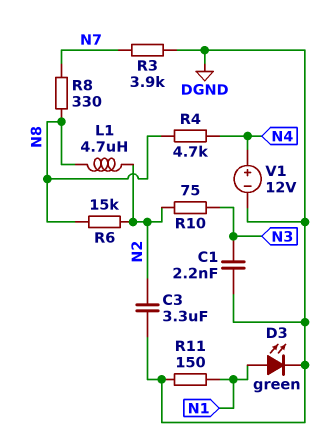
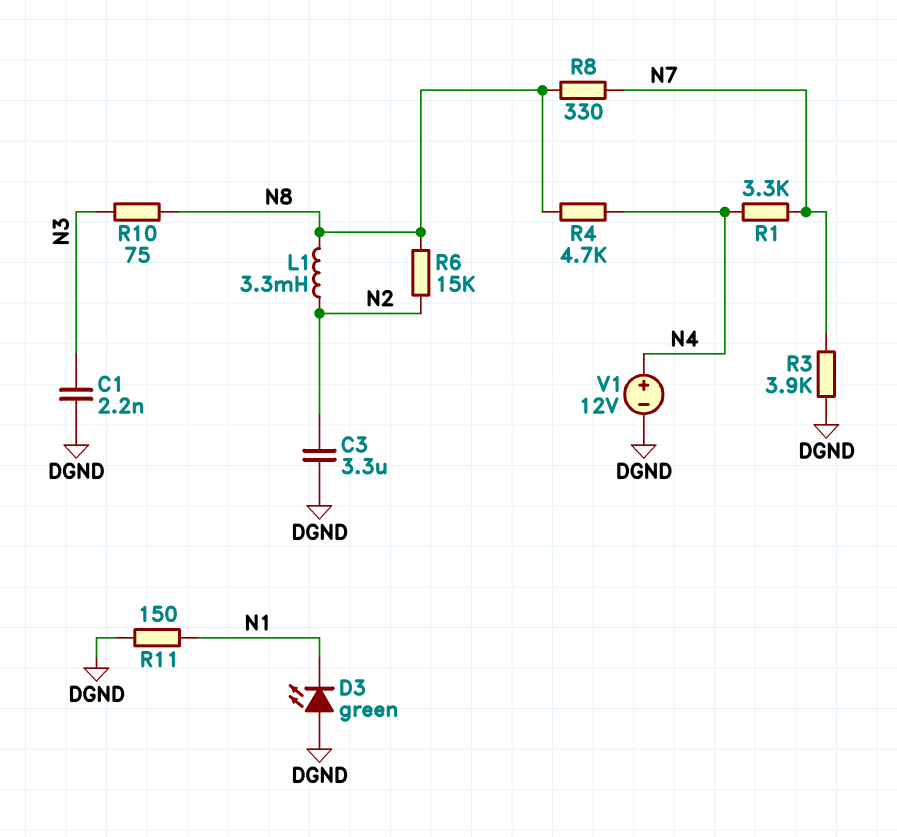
D3: LED green (A N1, K DGND) -> LED green (A DGND, K N1)
L1: 4.7uH (N2, N8) -> 3.3mH (N2, N8)
R1: none -> 3.3k (N4, N7)
R10: 75 (N2, N3) -> 75 (N3, N8)

